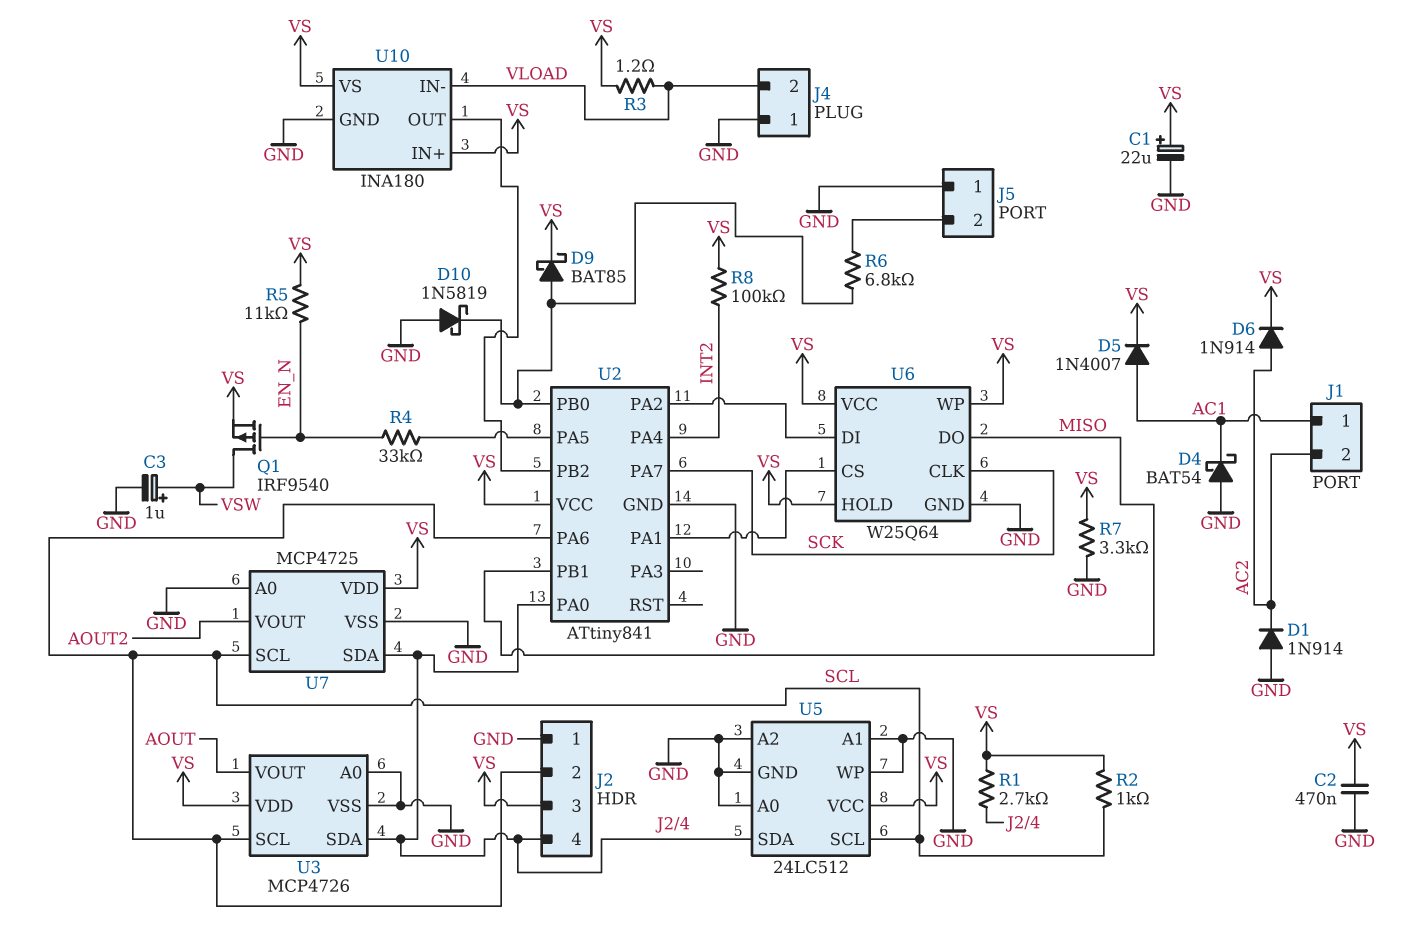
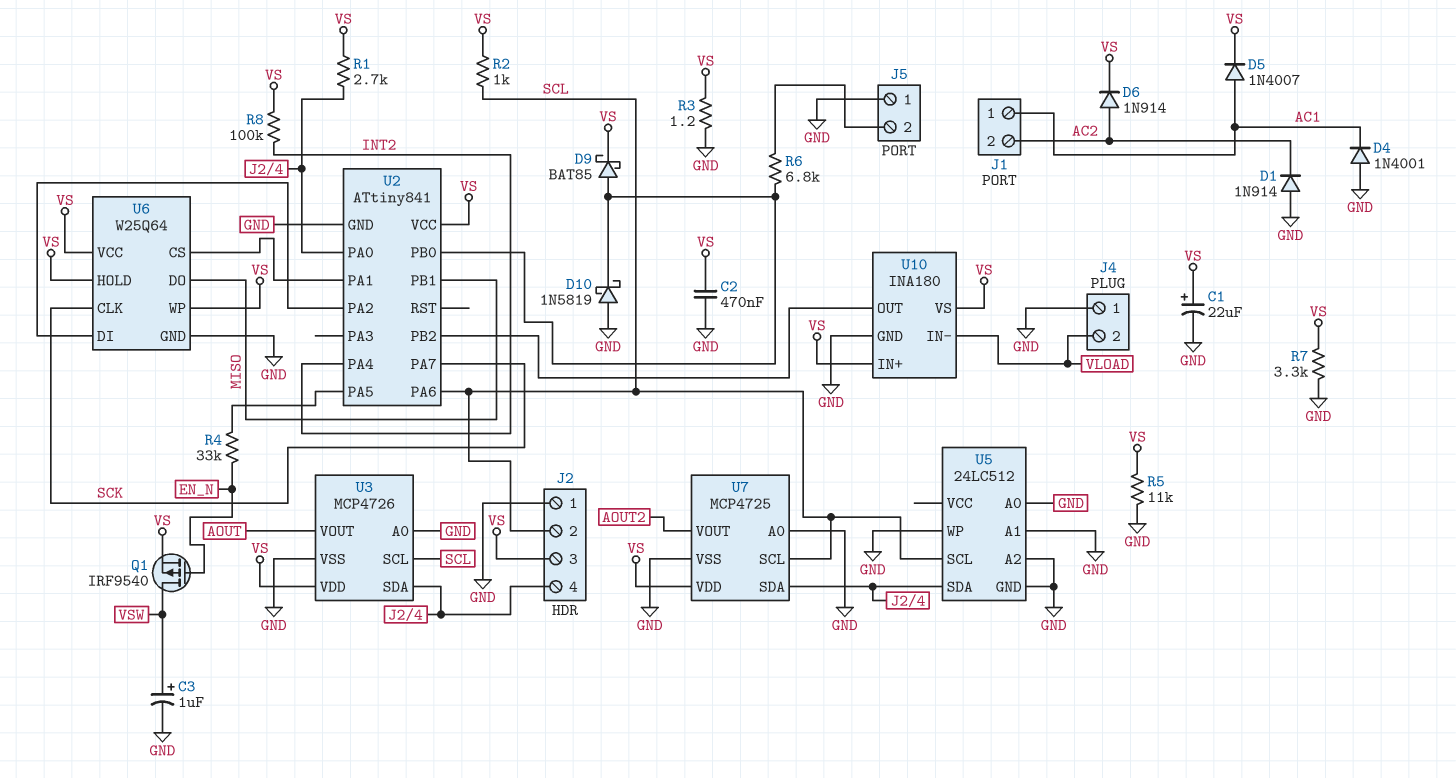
D4: schottky BAT54 (A GND, K AC1) -> diode 1N4001 (A GND, K AC1)
R3: 1.2 (VLOAD, VS) -> 1.2 (GND, VS)
R5: 11k (EN_N, VS) -> 11k (GND, VS)
U5 pin VCC: VS -> none

